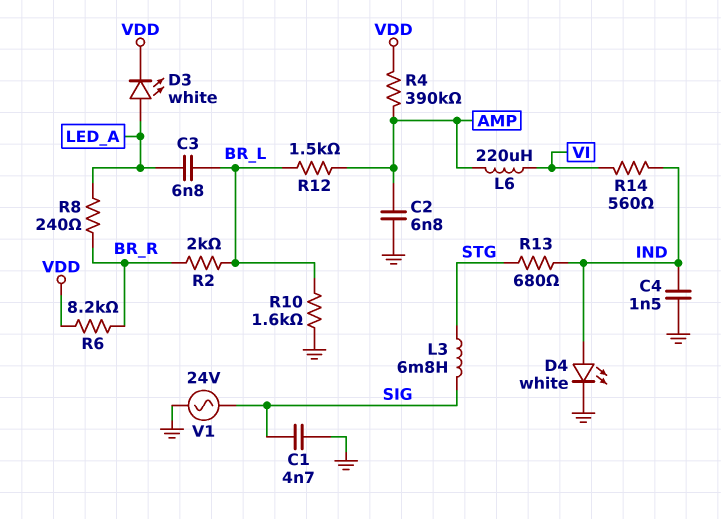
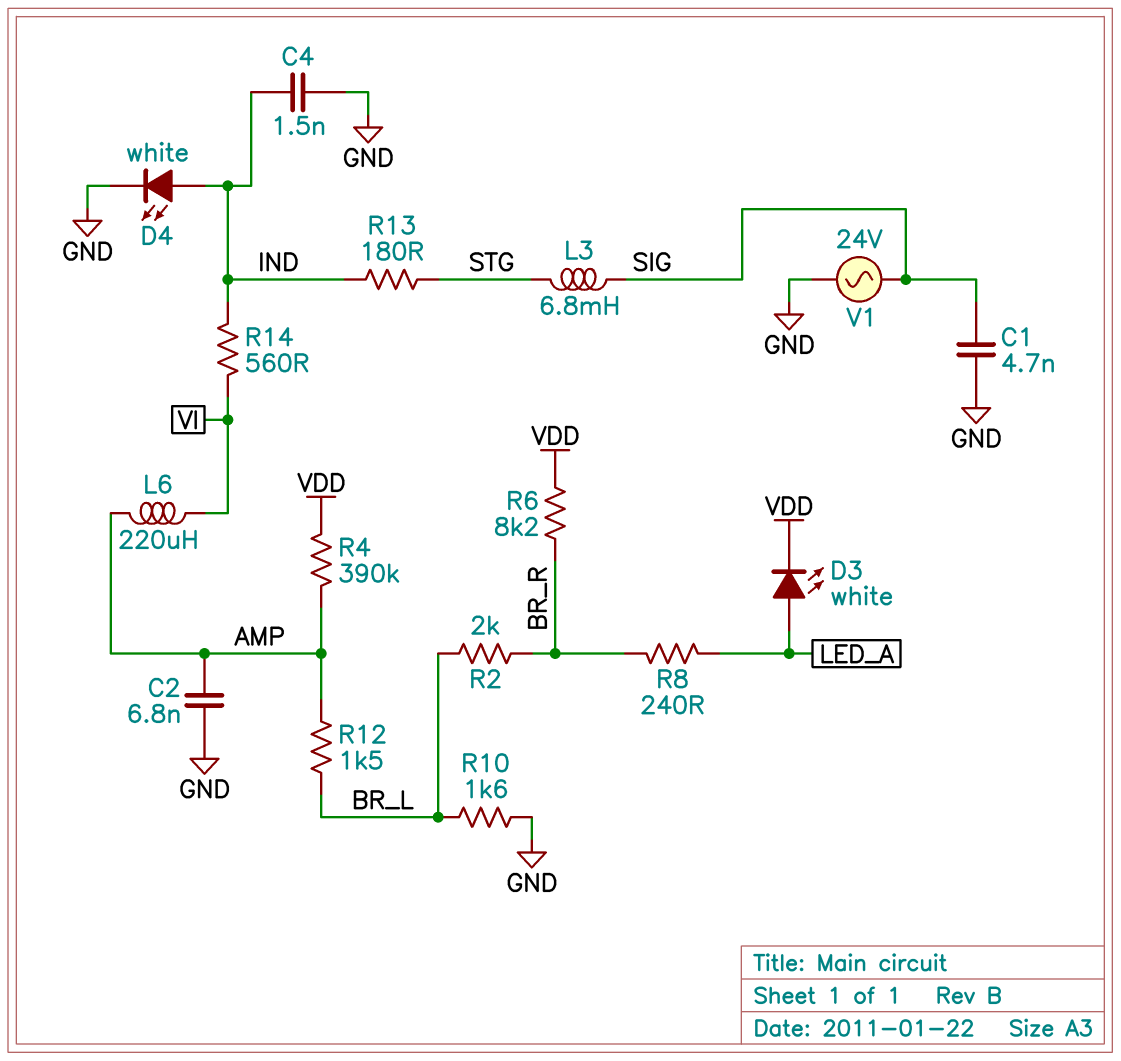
C3: 6.8nF (BR_L, LED_A) -> none
R13: 680 (IND, STG) -> 180 (IND, STG)

